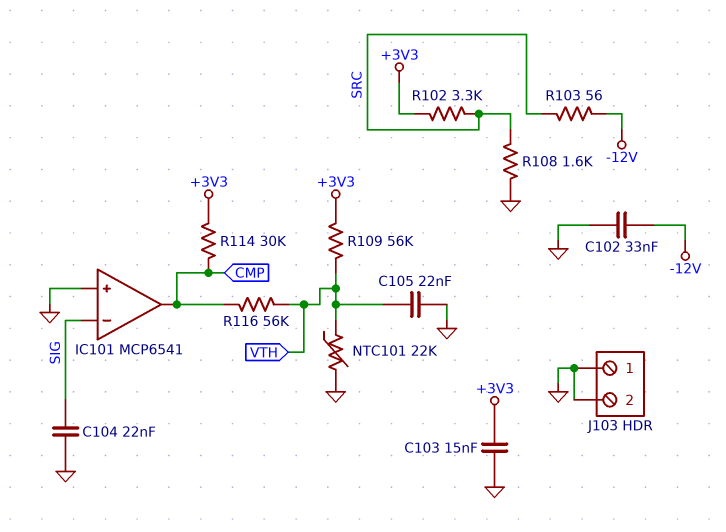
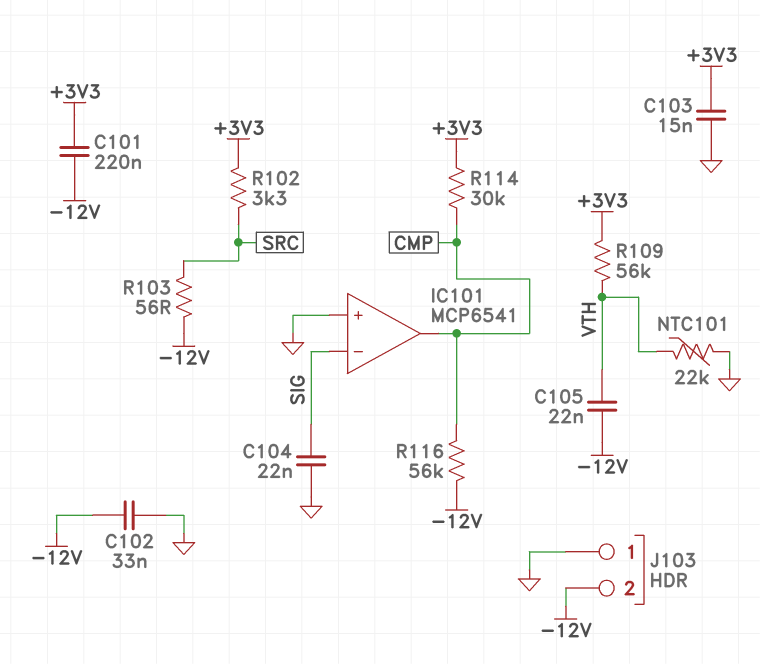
C101: none -> 220nF (+3V3, -12V)
C105: 22nF (GND, VTH) -> 22nF (-12V, VTH)
J103 pin 2: GND -> -12V
R108: 1.6k (GND, SRC) -> none
R116: 56k (CMP, VTH) -> 56k (-12V, CMP)

